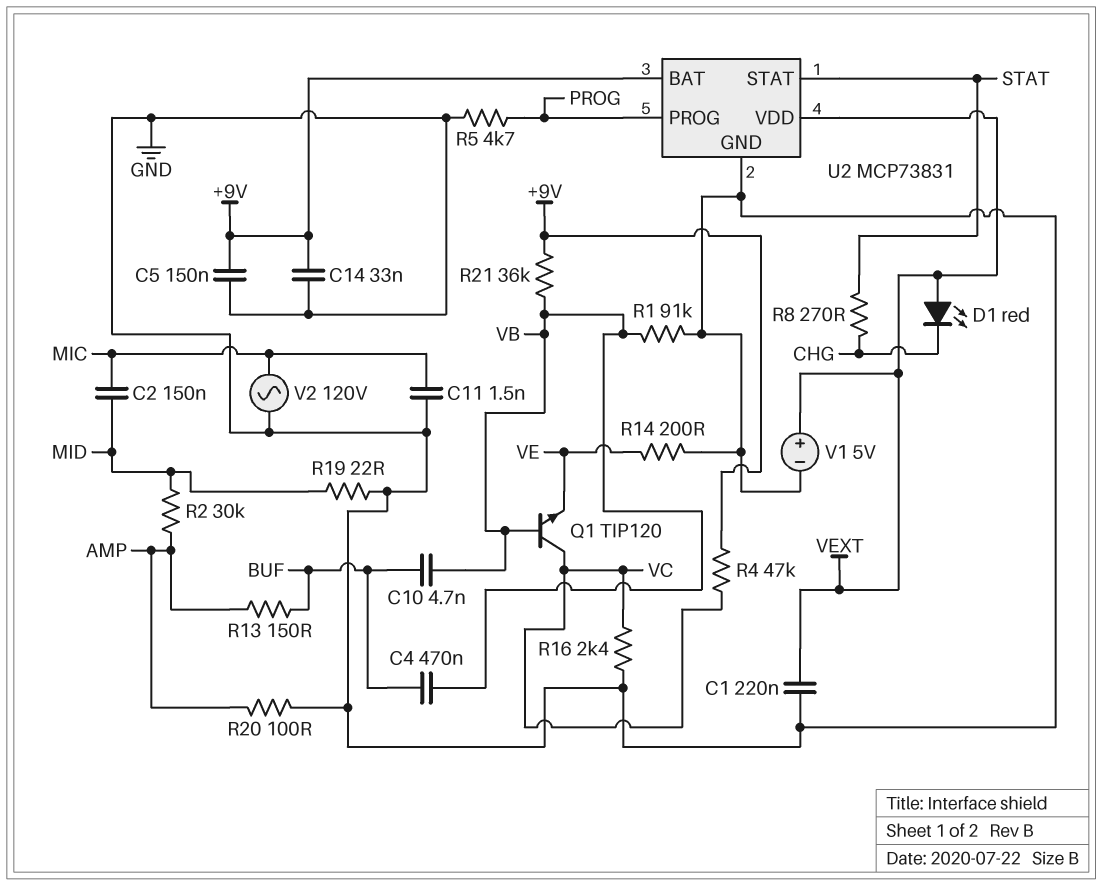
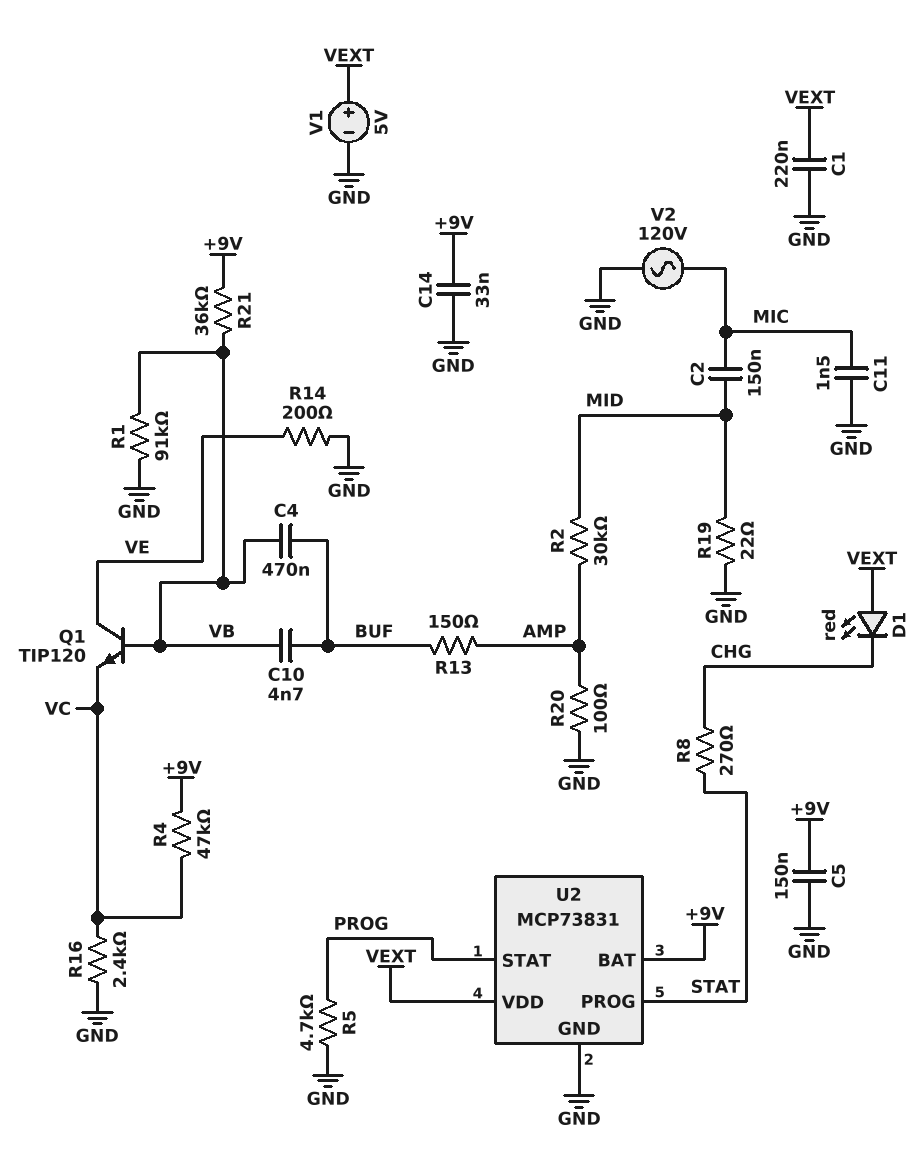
Q1: NPN TIP120 (B VB, C VC, E VE) -> NPN TIP120 (B VB, C VE, E VC)
U2 pin PROG: PROG -> STAT
U2 pin STAT: STAT -> PROG

